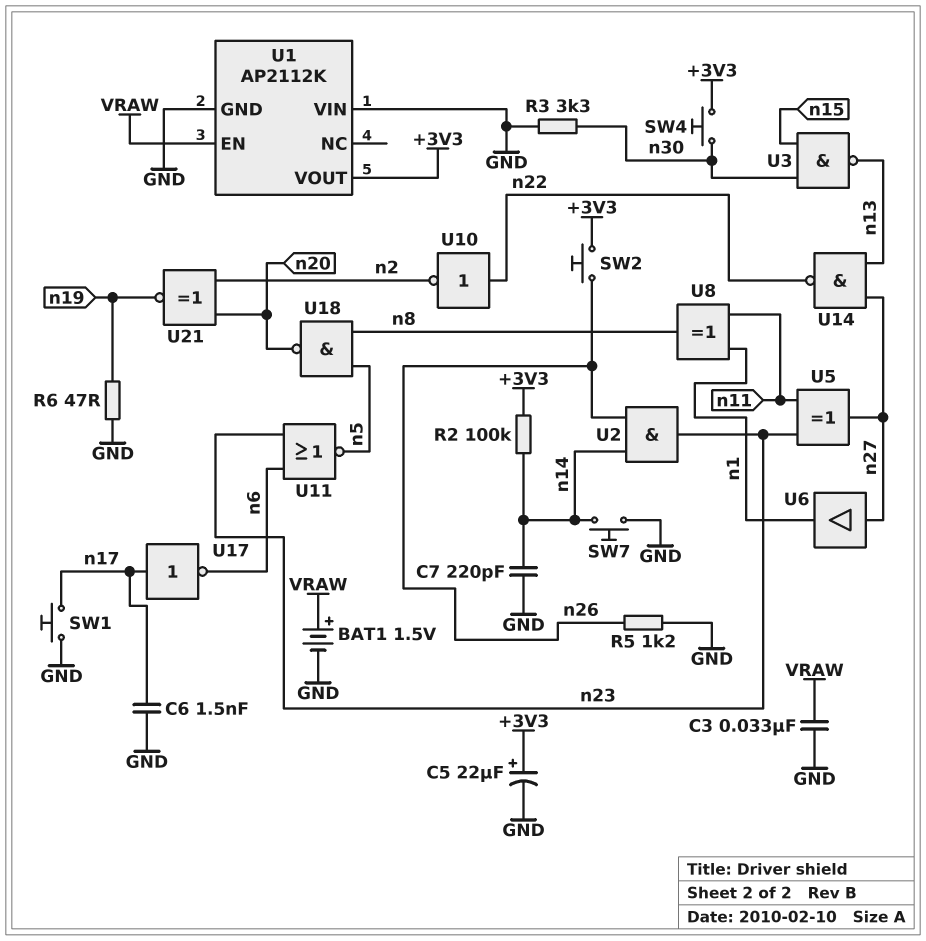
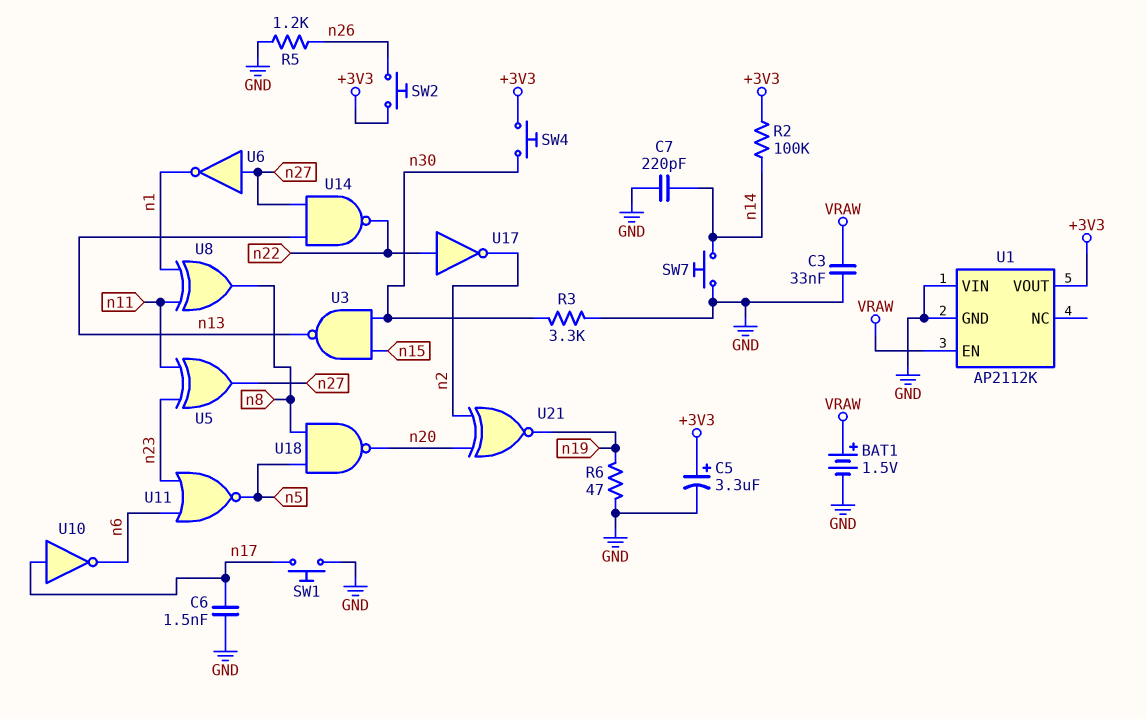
C5: 22uF (plus +3V3, minus GND) -> 3.3uF (plus +3V3, minus GND)
U2: AND (in n14, in n26, out n23) -> none
U6: buffer (in n27, out n1) -> NOT (in n27, out n1)
U10: NOT (in n22, out n2) -> NOT (in n17, out n6)
U17: NOT (in n17, out n6) -> NOT (in n22, out n2)

